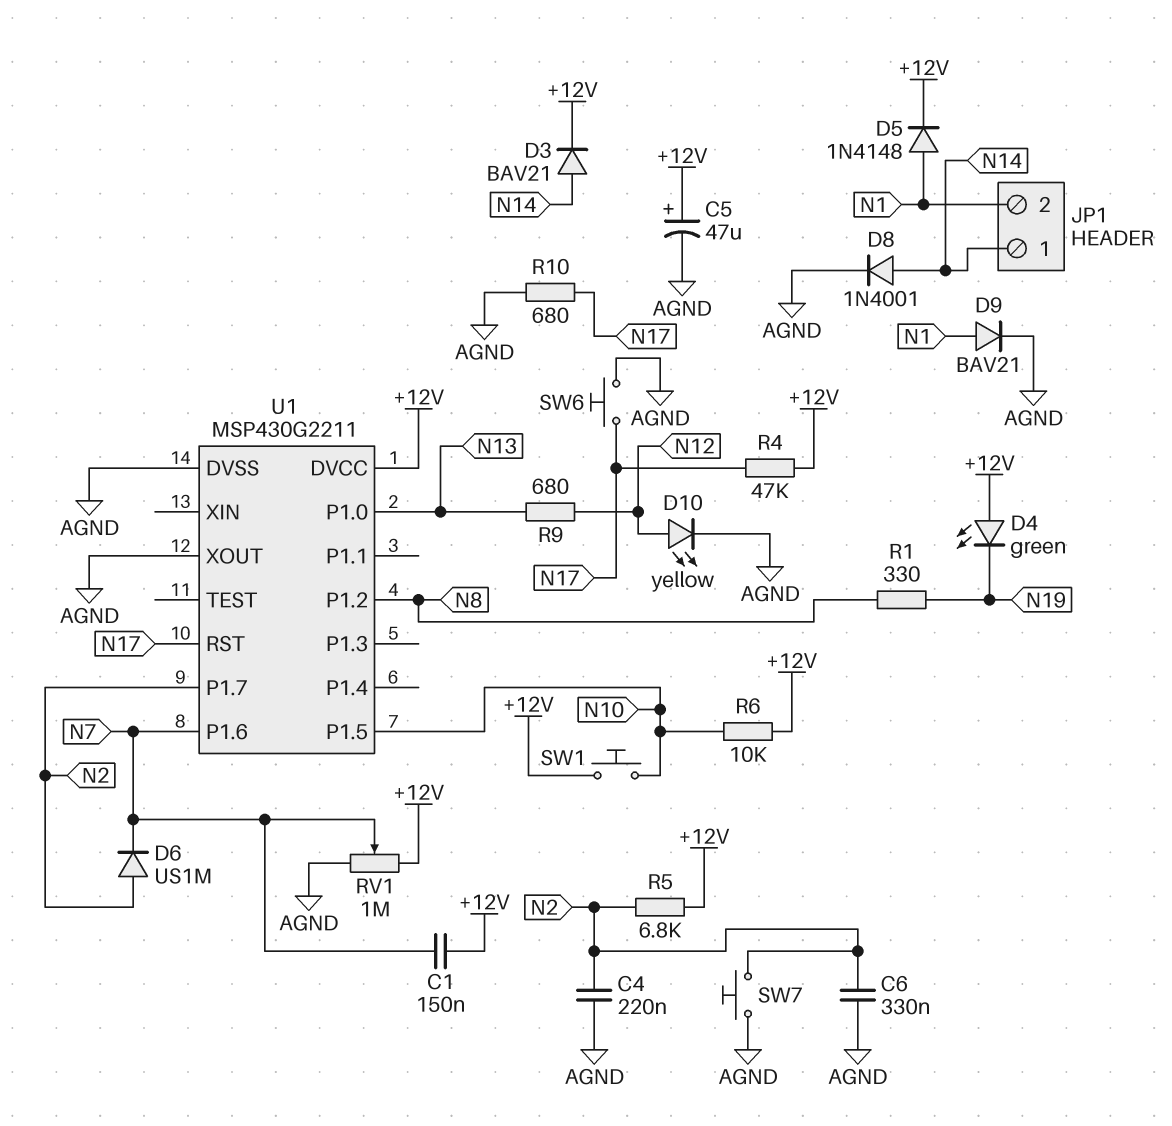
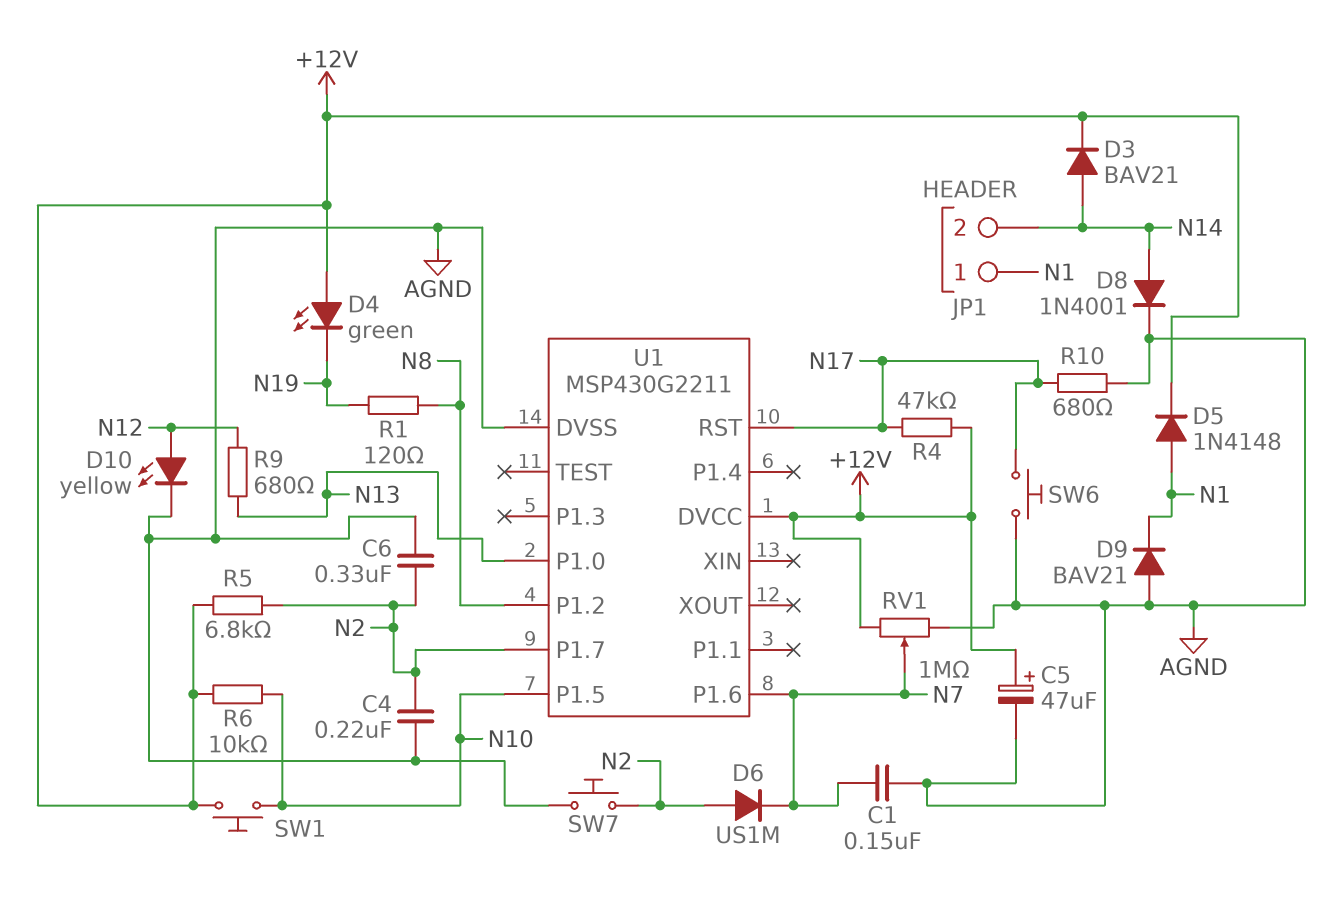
C1: 150nF (+12V, N7) -> 150nF (AGND, N7)
D9: diode BAV21 (A N1, K AGND) -> diode BAV21 (A AGND, K N1)
JP1 pin 1: N14 -> N1
JP1 pin 2: N1 -> N14
R1: 330 (N8, N19) -> 120 (N8, N19)
U1 pin XOUT: AGND -> none

